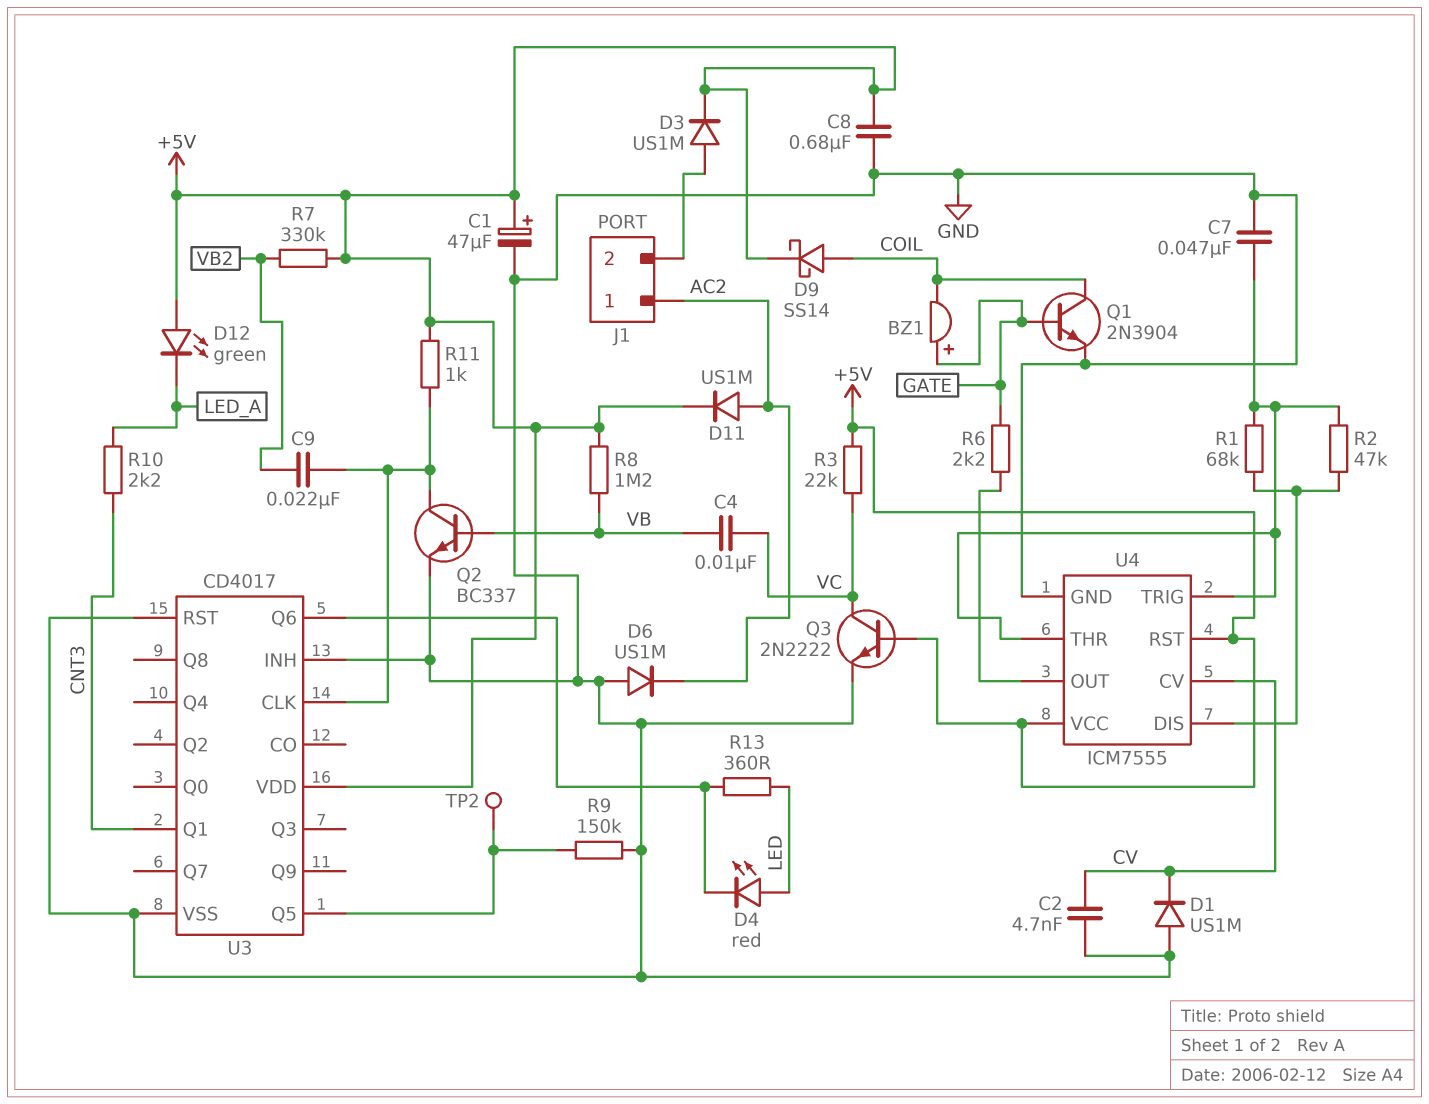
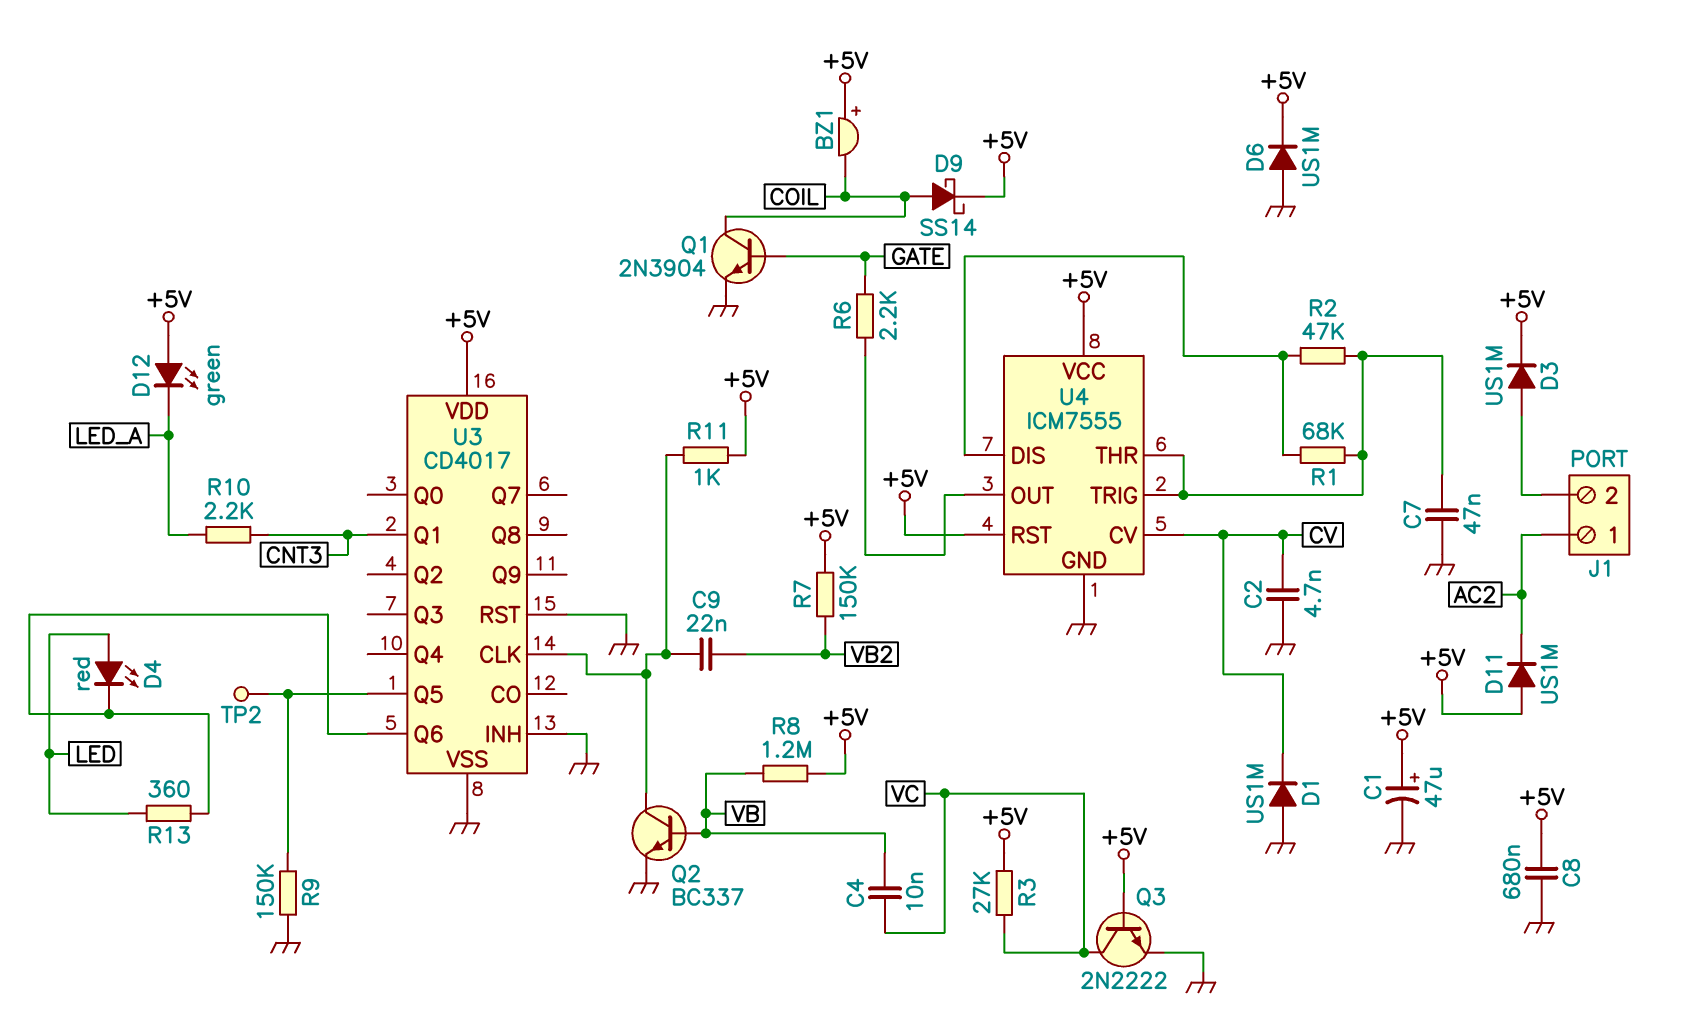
BZ1: buzzer (plus GATE, minus COIL) -> buzzer (plus +5V, minus COIL)
D6: diode US1M (A GND, K AC2) -> diode US1M (A GND, K +5V)
D11: diode US1M (A AC2, K +5V) -> diode US1M (A +5V, K AC2)
R3: 22k (+5V, VC) -> 27k (+5V, VC)
R7: 330k (+5V, VB2) -> 150k (+5V, VB2)

